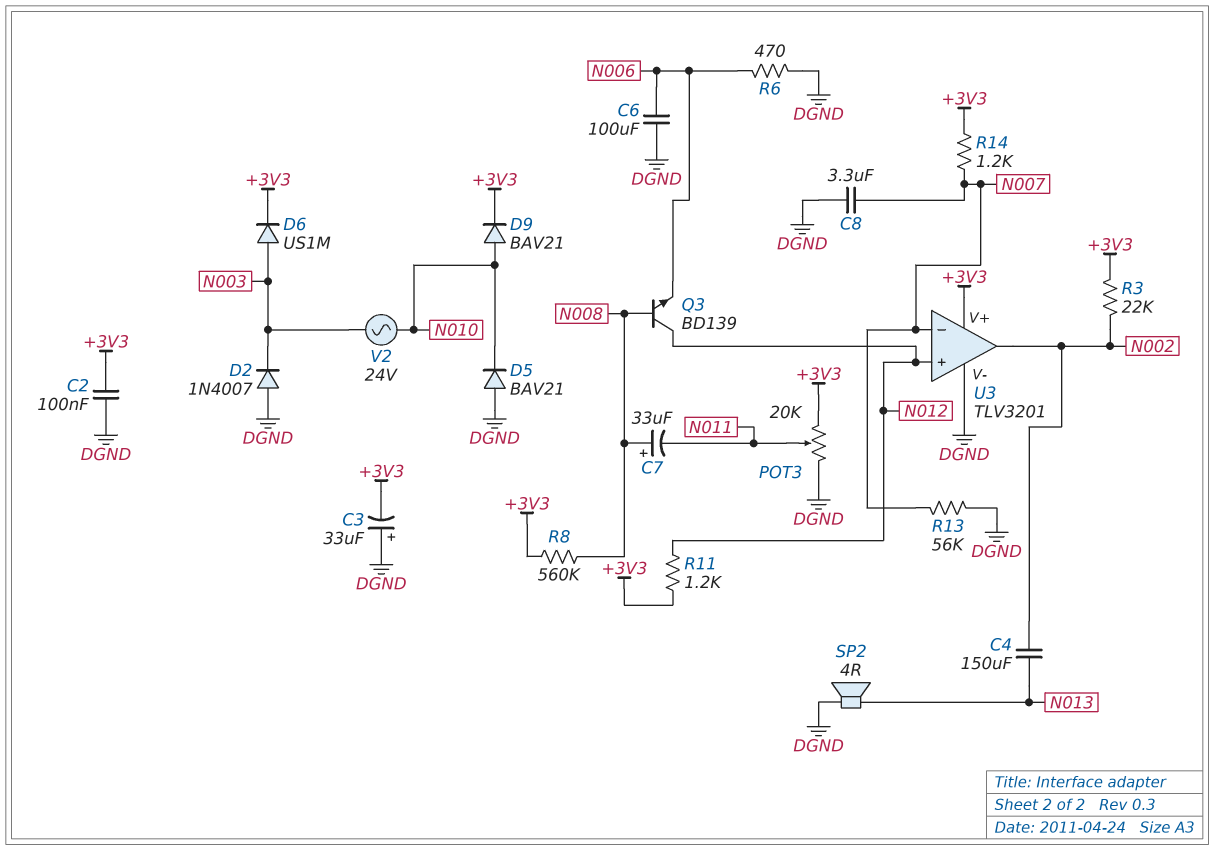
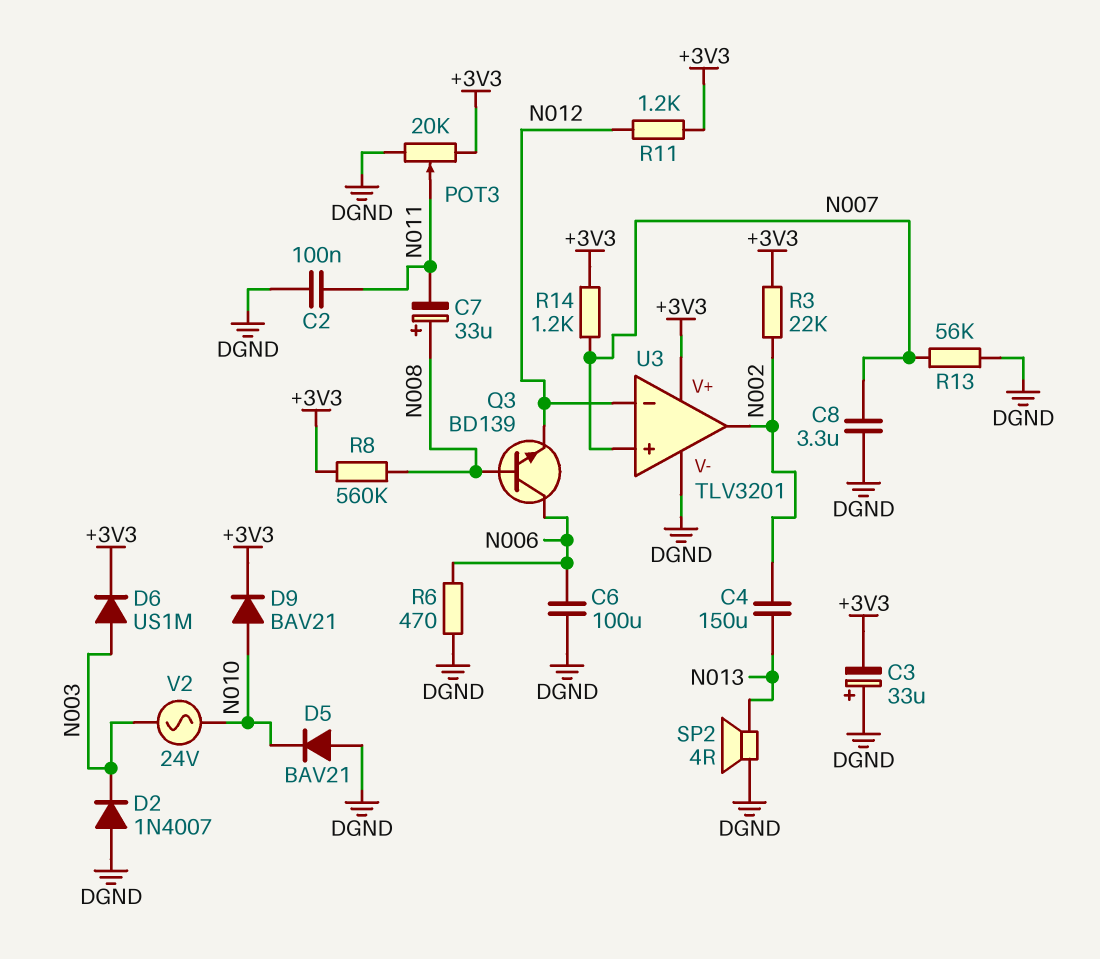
C2: 100nF (+3V3, DGND) -> 100nF (DGND, N011)
Q3: NPN BD139 (B N008, C N012, E N006) -> NPN BD139 (B N008, C N006, E N012)
U3 pin in+: N012 -> N007
U3 pin in-: N007 -> N012

